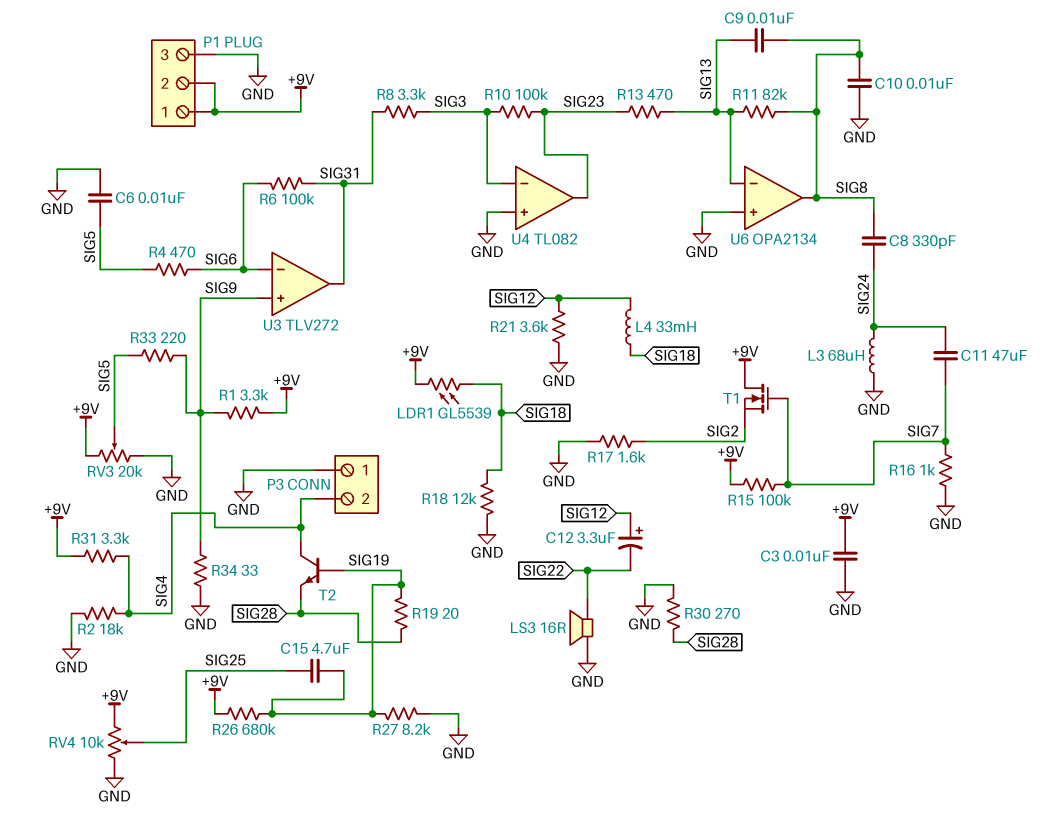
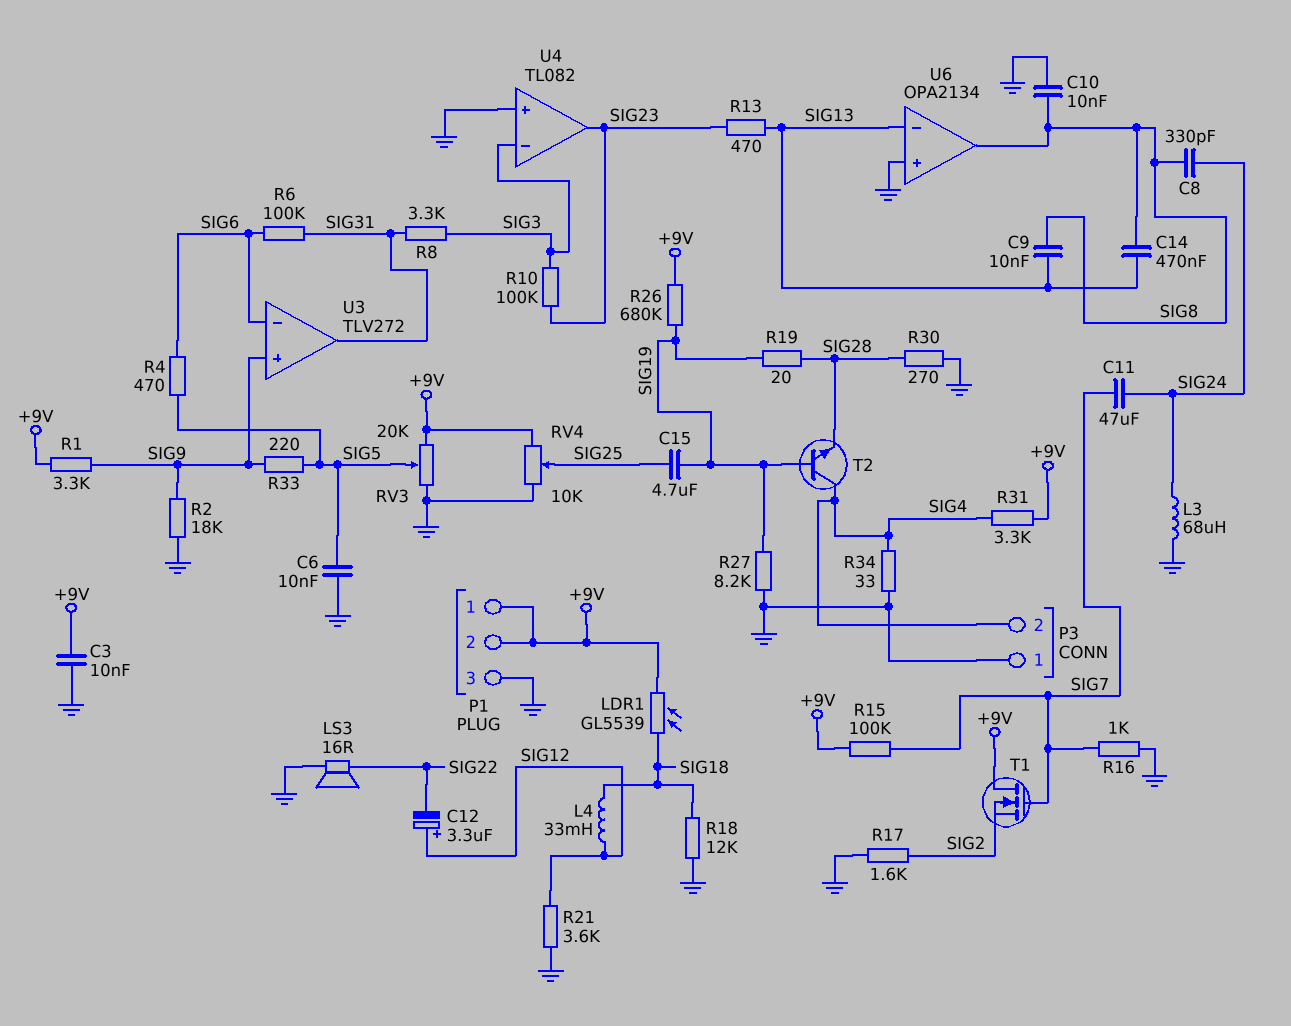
C14: none -> 470nF (SIG8, SIG13)
R2: 18k (GND, SIG4) -> 18k (GND, SIG9)
R11: 82k (SIG8, SIG13) -> none
R34: 33 (GND, SIG9) -> 33 (GND, SIG4)

